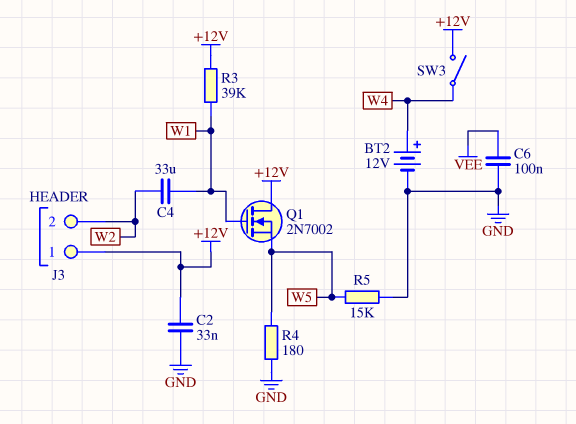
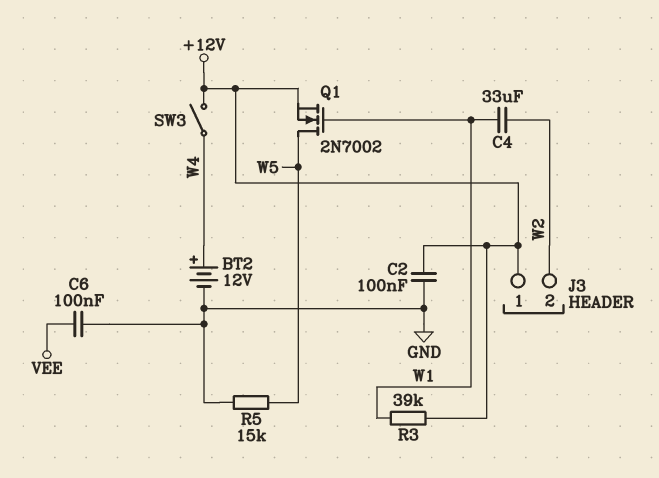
C2: 33nF (+12V, GND) -> 100nF (+12V, GND)
Q1: NMOS 2N7002 (G W1, D +12V, S W5) -> NMOS 2N7002 (G W1, D W5, S +12V)
R4: 180 (GND, W5) -> none

